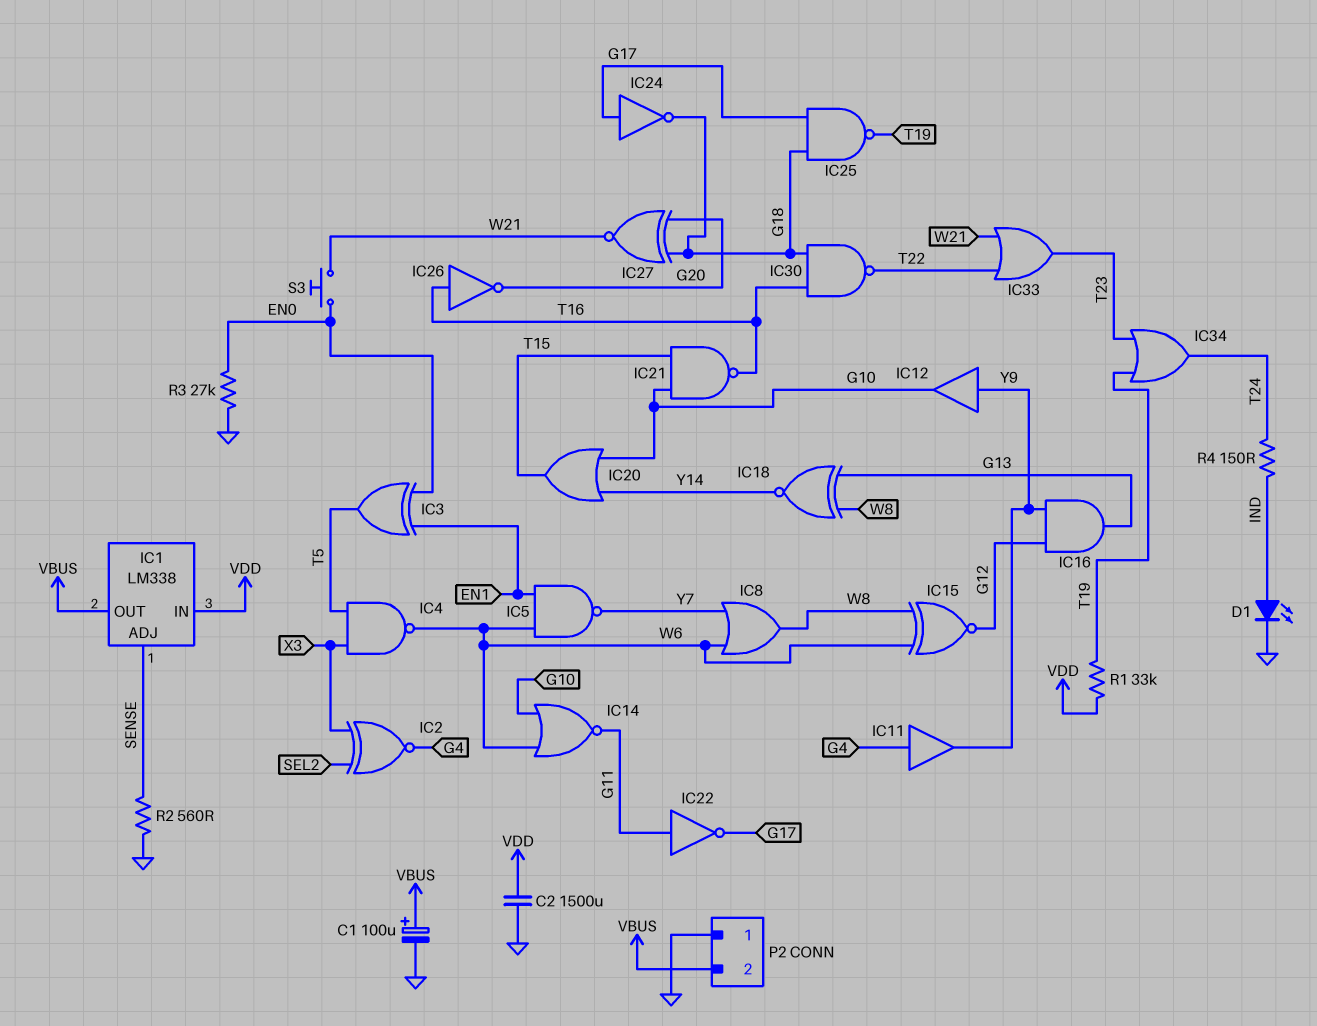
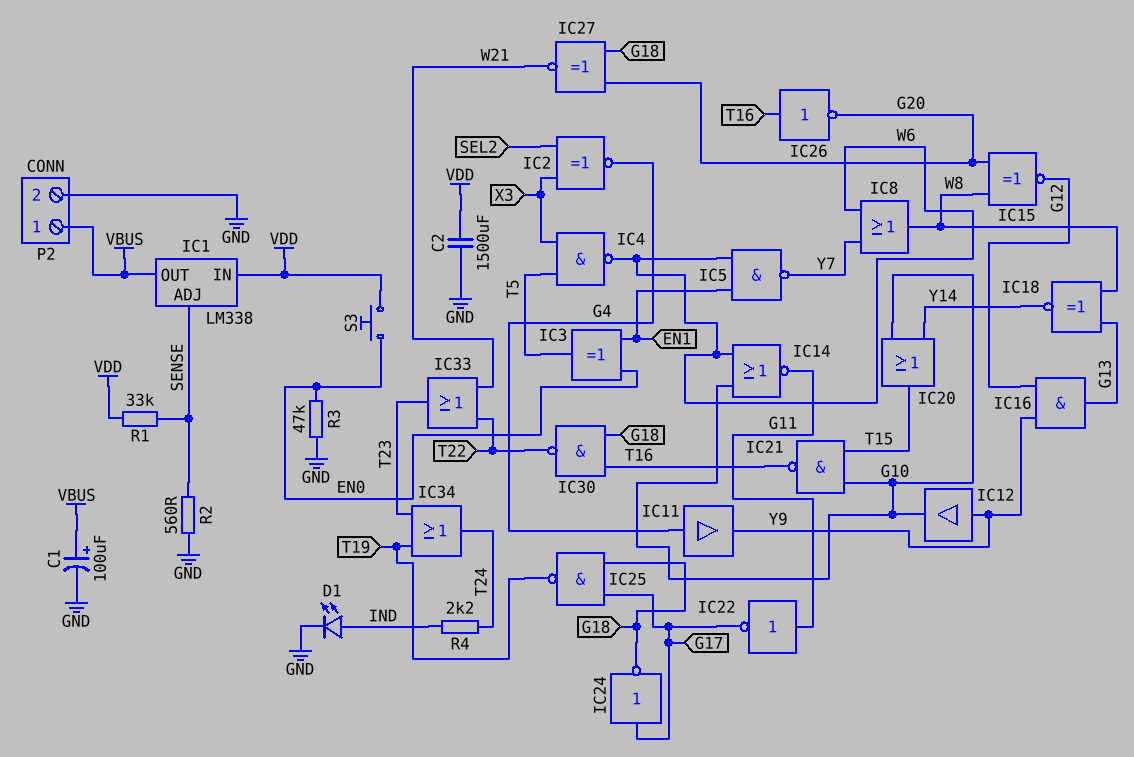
IC15: XNOR (in W6, in W8, out G12) -> XNOR (in G20, in W8, out G12)
P2 pin 1: GND -> VBUS
P2 pin 2: VBUS -> GND
R1: 33k (T19, VDD) -> 33k (SENSE, VDD)
R3: 27k (EN0, GND) -> 47k (EN0, GND)
R4: 150 (IND, T24) -> 2.2k (IND, T24)
S3: button (EN0, W21) -> button (EN0, VDD)

